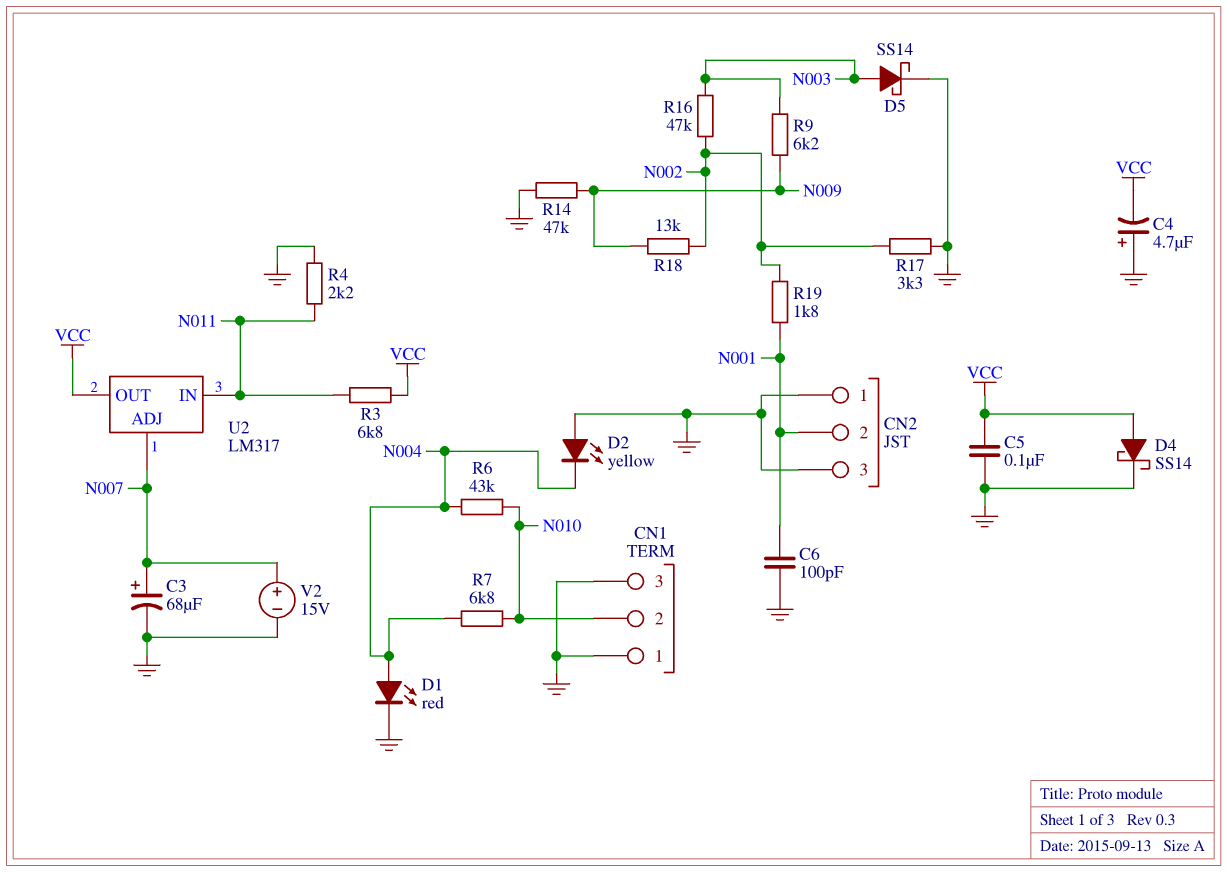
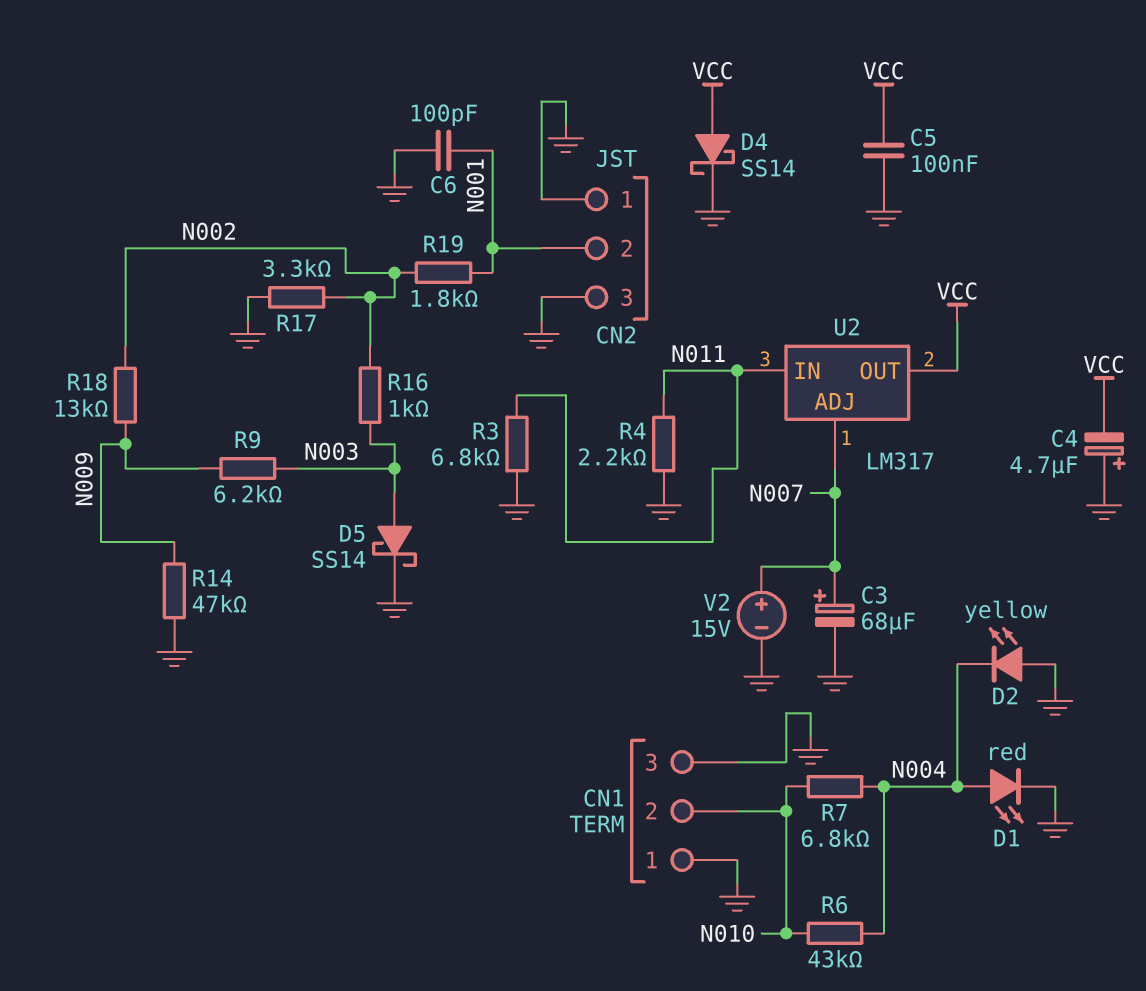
R3: 6.8k (N011, VCC) -> 6.8k (GND, N011)
R16: 47k (N002, N003) -> 1k (N002, N003)

